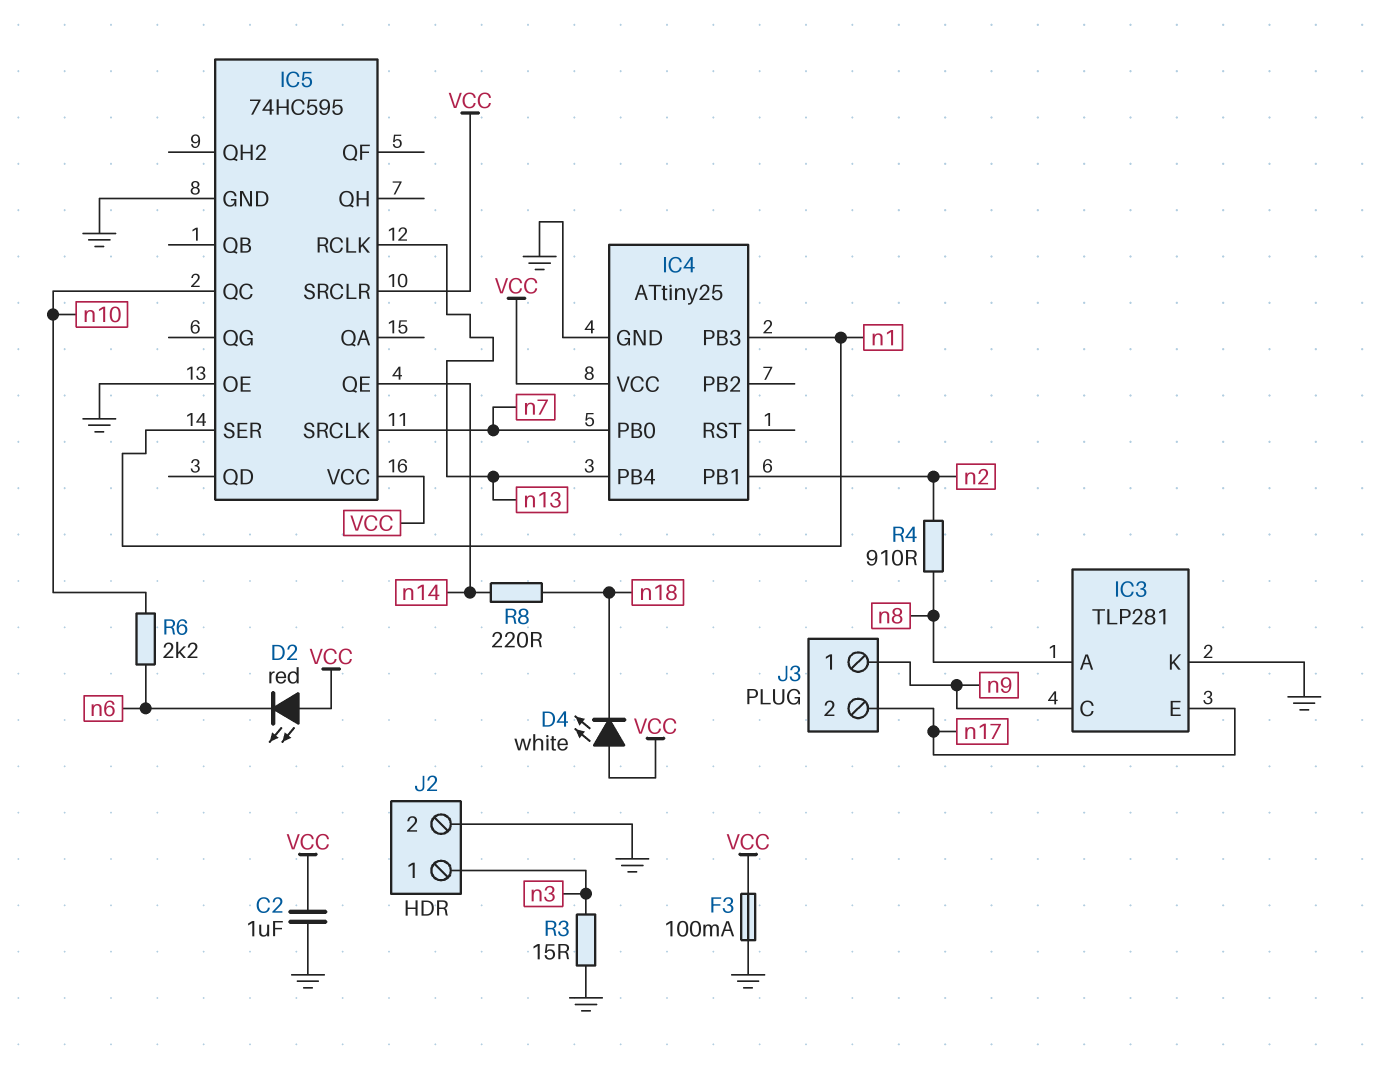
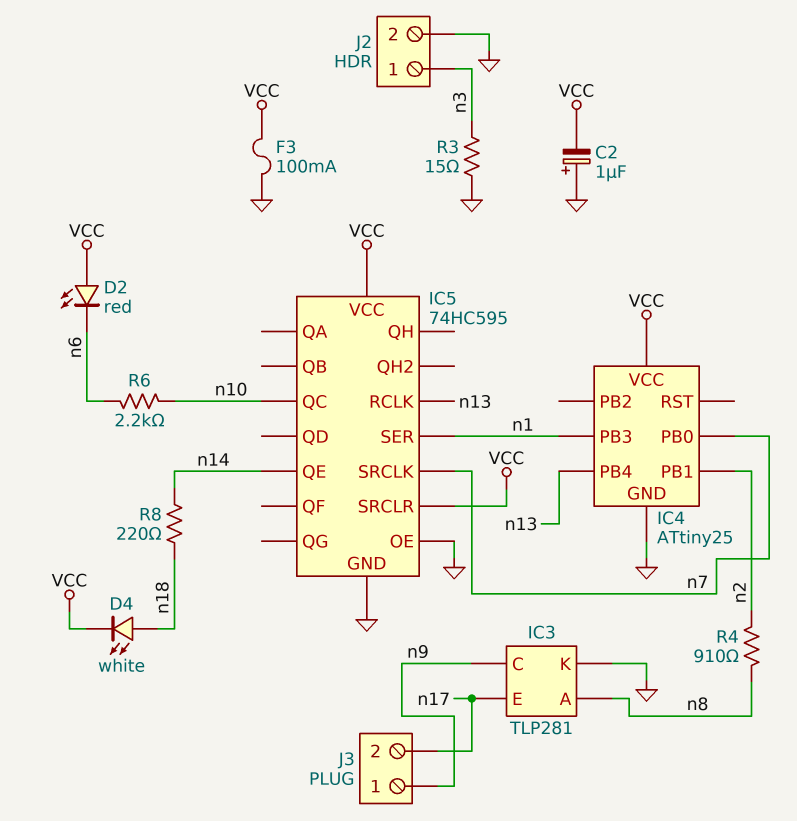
C2: 1uF (GND, VCC) -> 1uF (plus GND, minus VCC)
D4: LED white (A VCC, K n18) -> LED white (A n18, K VCC)

